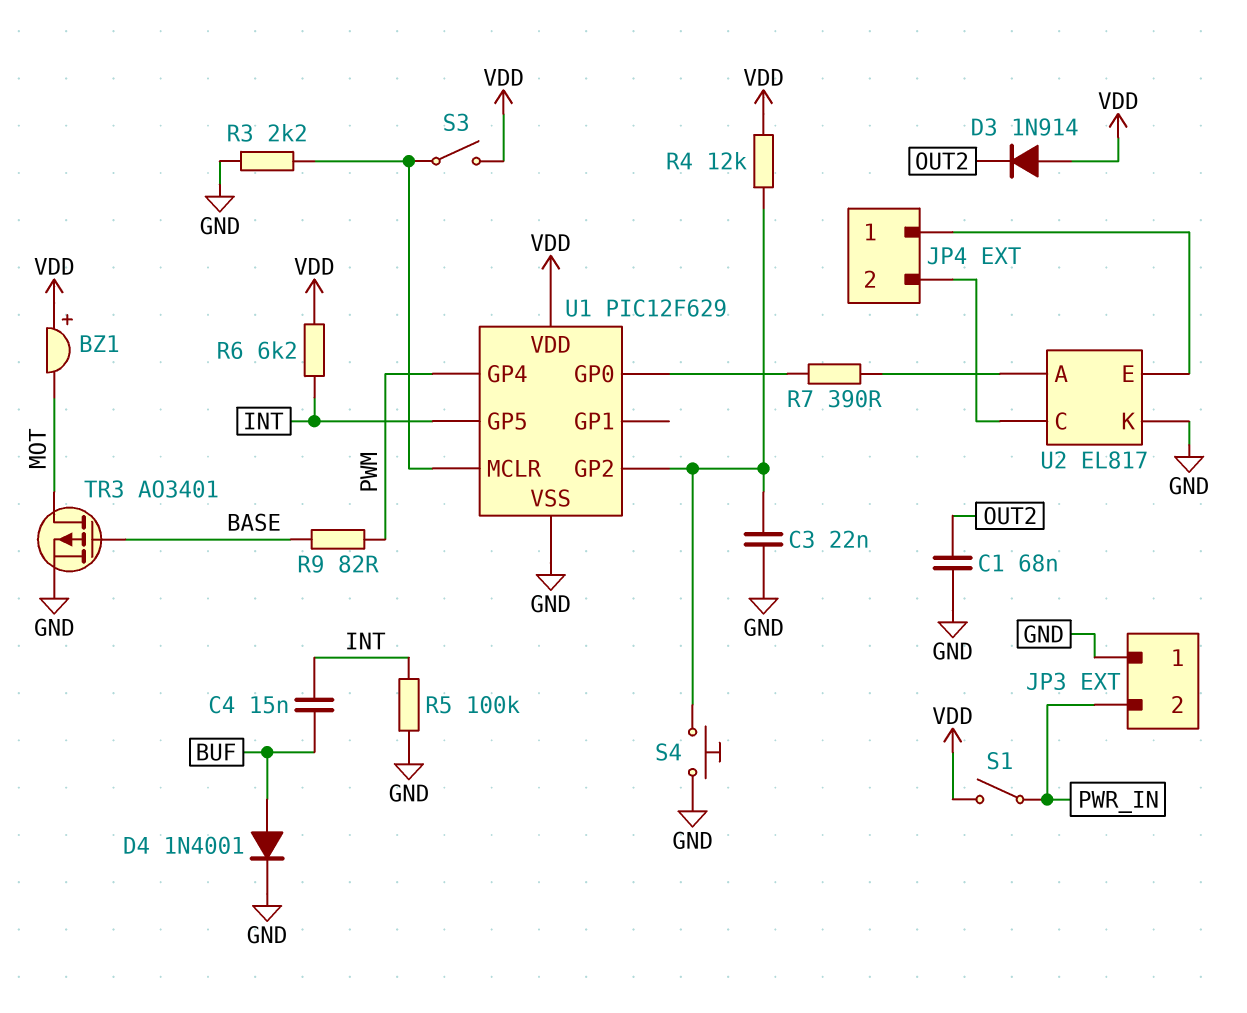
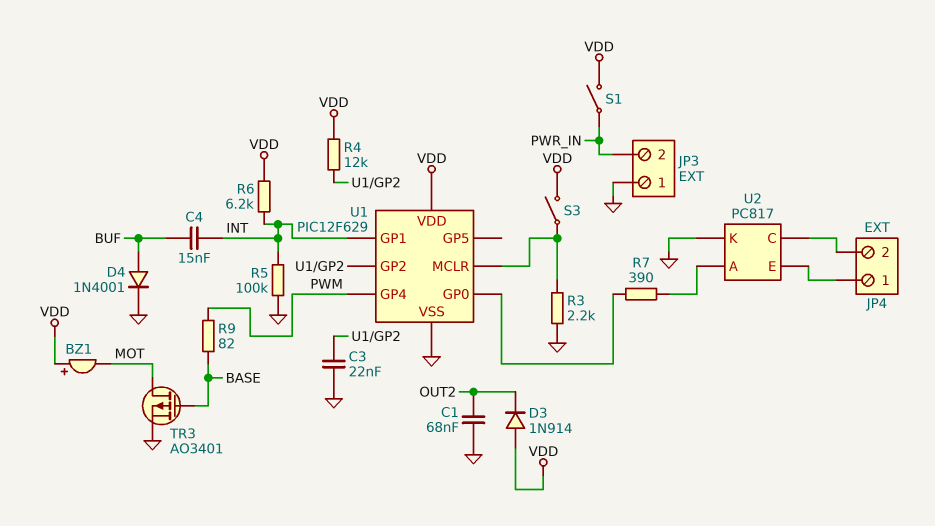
S4: button (GND, U1/GP2) -> none
U1 pin GP1: none -> INT
U1 pin GP5: INT -> none
U2: EL817 -> PC817

